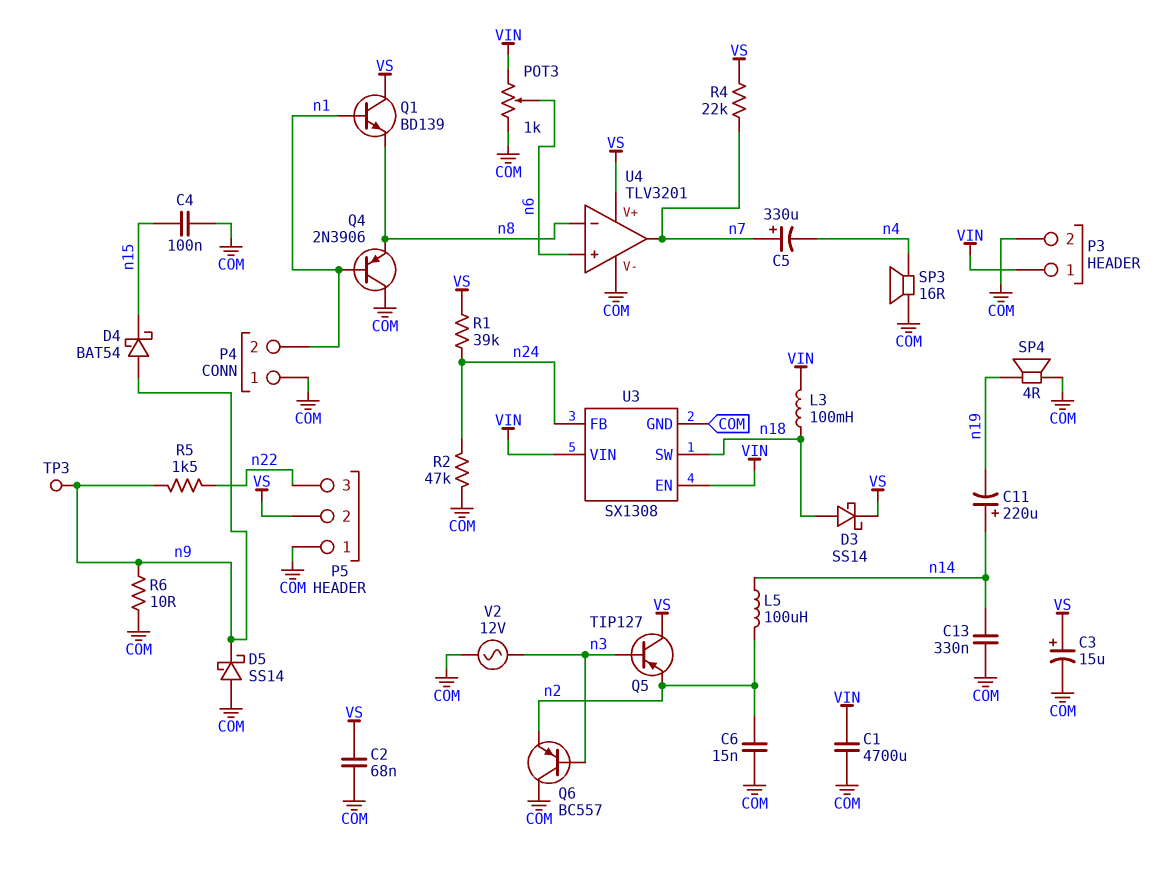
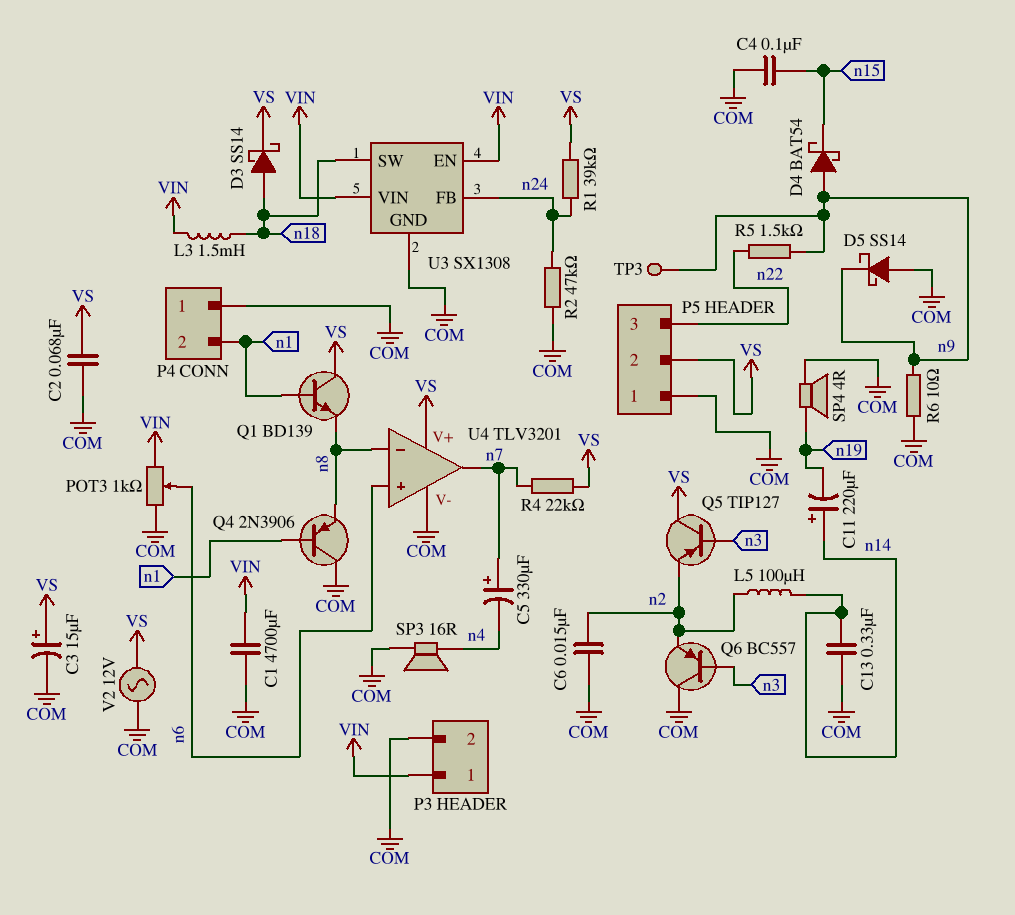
L3: 100mH (VIN, n18) -> 1.5mH (VIN, n18)
V2: AC 12V (COM, n3) -> AC 12V (COM, VS)

